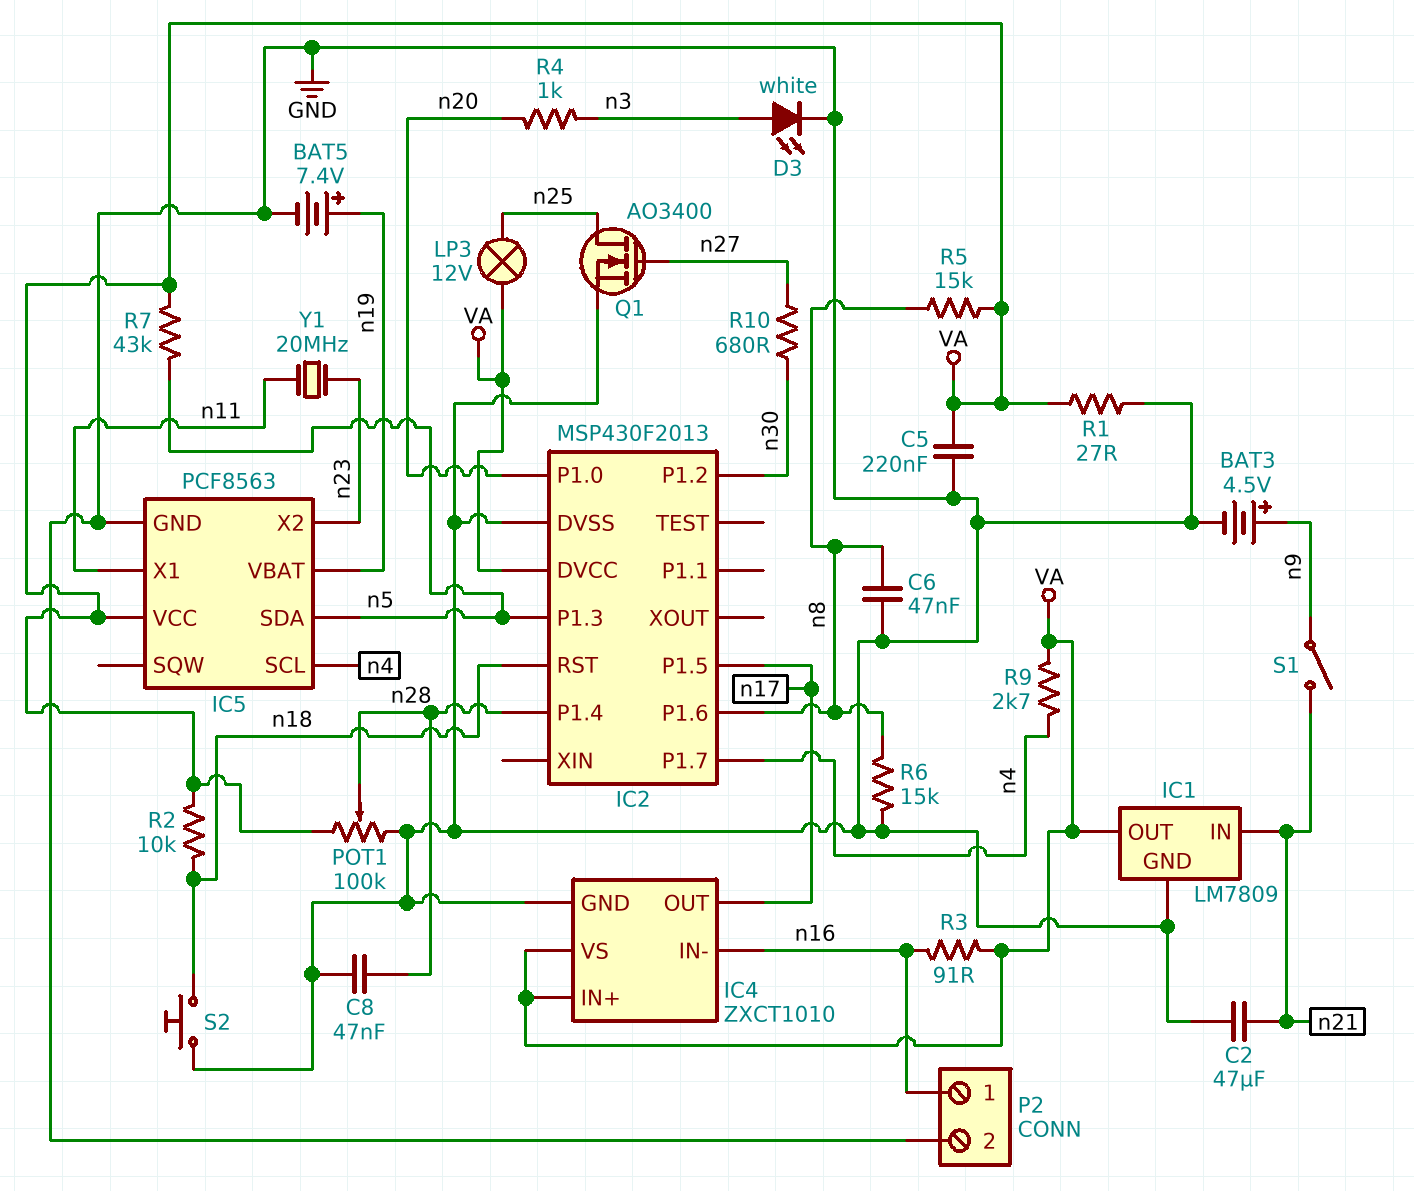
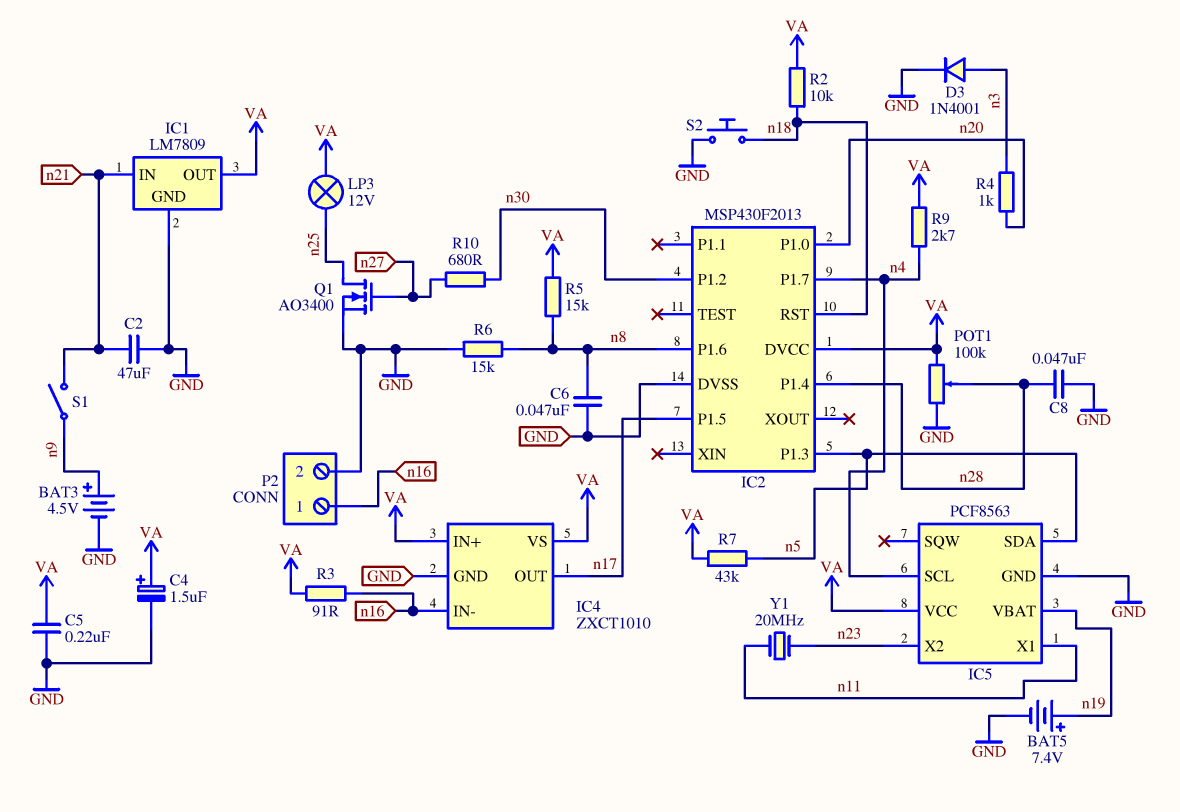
C4: none -> 1.5uF (plus VA, minus GND)
D3: LED white (A n3, K GND) -> diode 1N4001 (A n3, K GND)
R1: 27 (GND, VA) -> none

